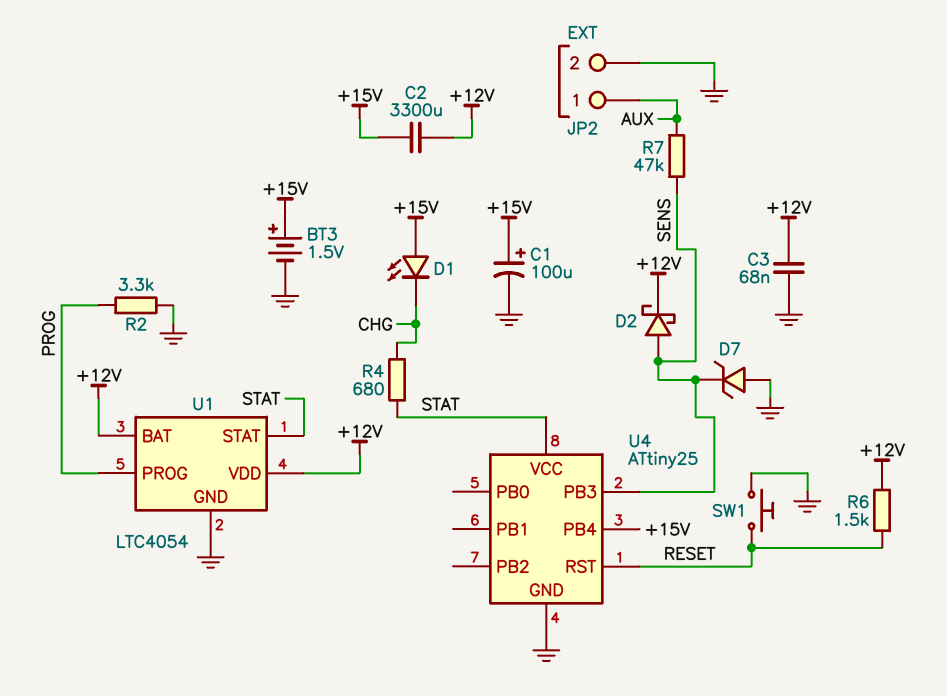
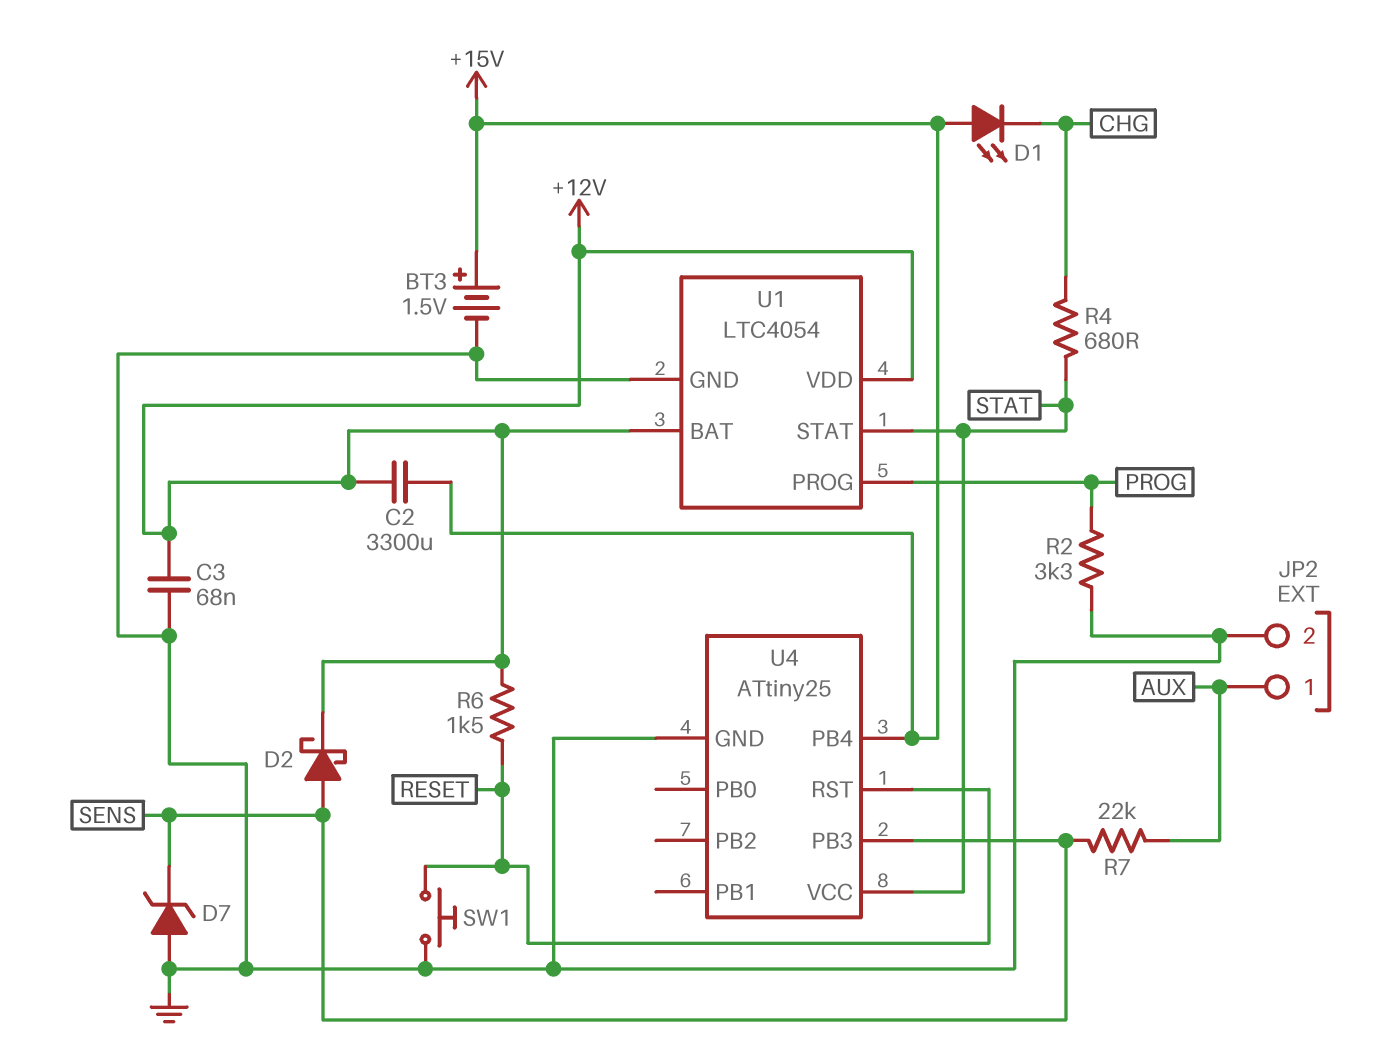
C1: 100uF (plus +15V, minus GND) -> none
R7: 47k (AUX, SENS) -> 22k (AUX, SENS)

